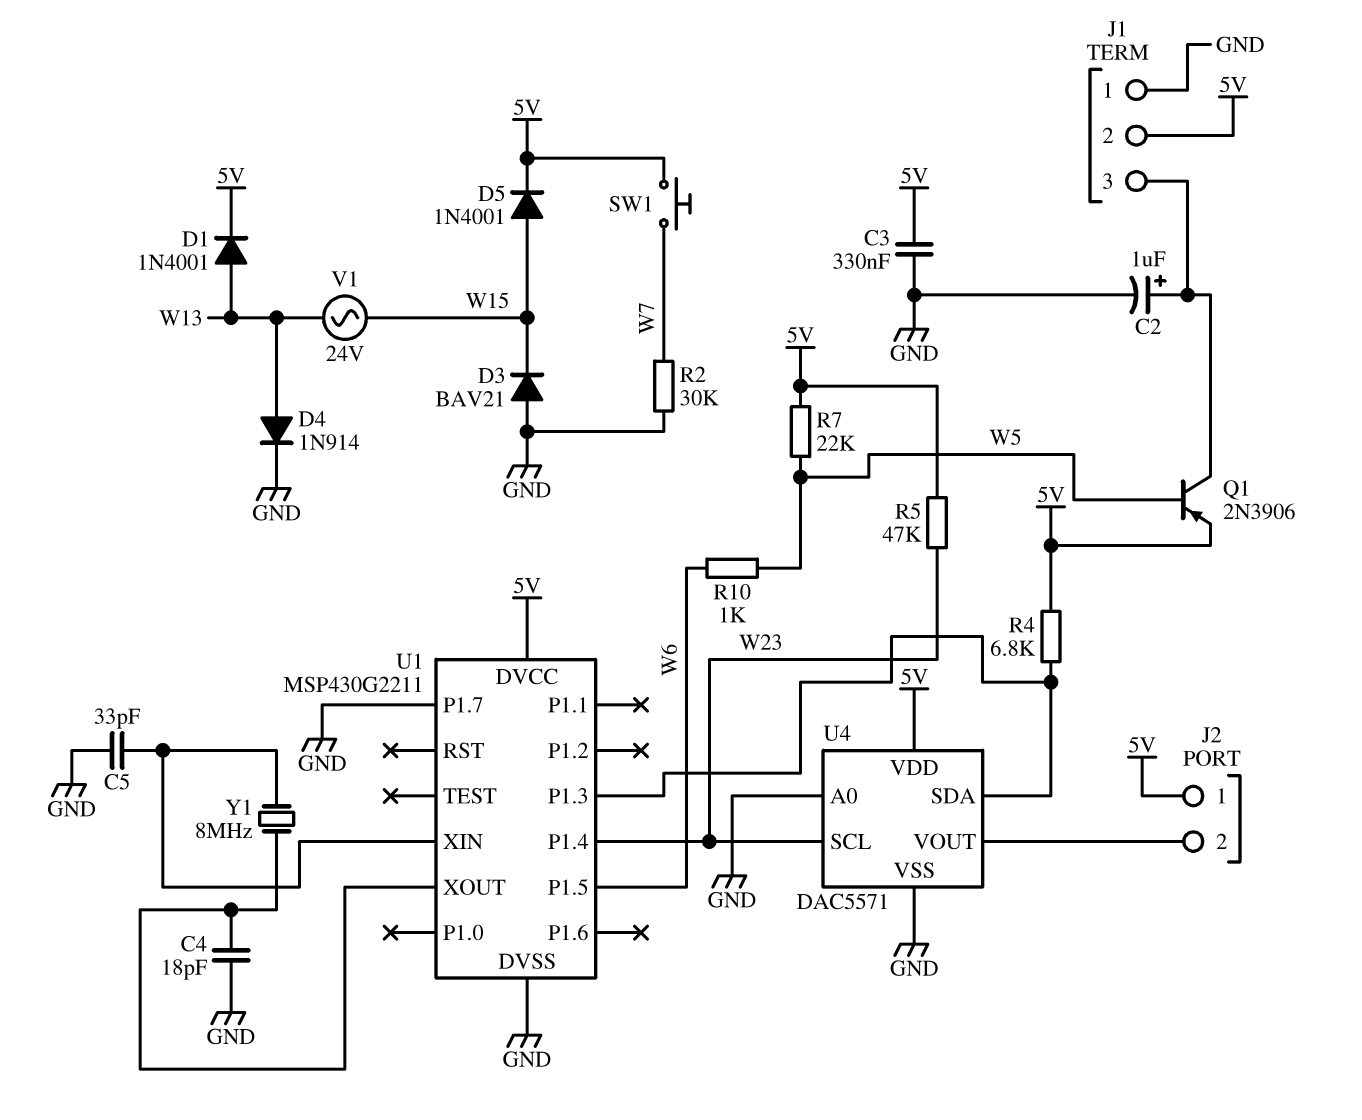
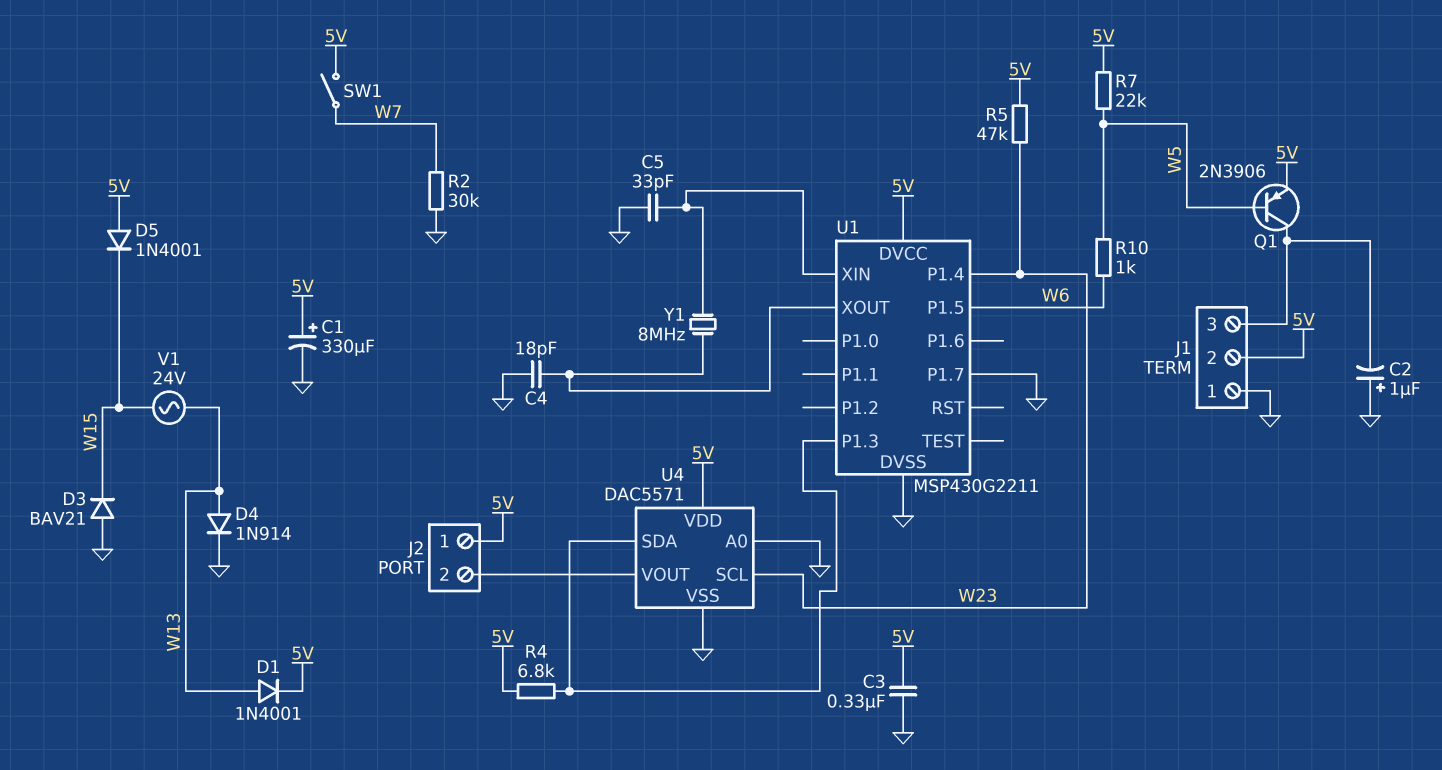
C1: none -> 330uF (plus 5V, minus GND)
C2: 1uF (plus J1/3, minus GND) -> 1uF (plus GND, minus J1/3)
D5: diode 1N4001 (A W15, K 5V) -> diode 1N4001 (A 5V, K W15)
SW1: button (5V, W7) -> switch (5V, W7)

